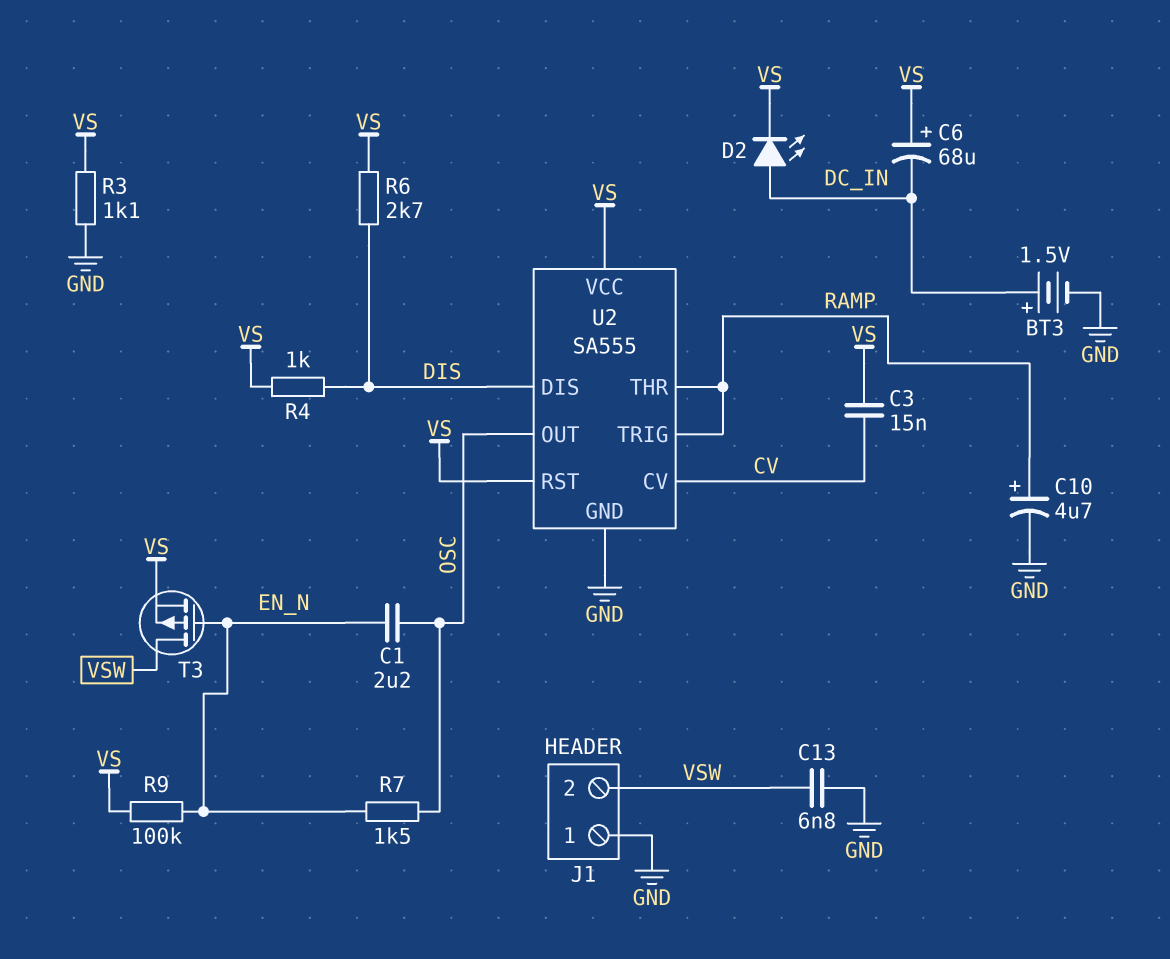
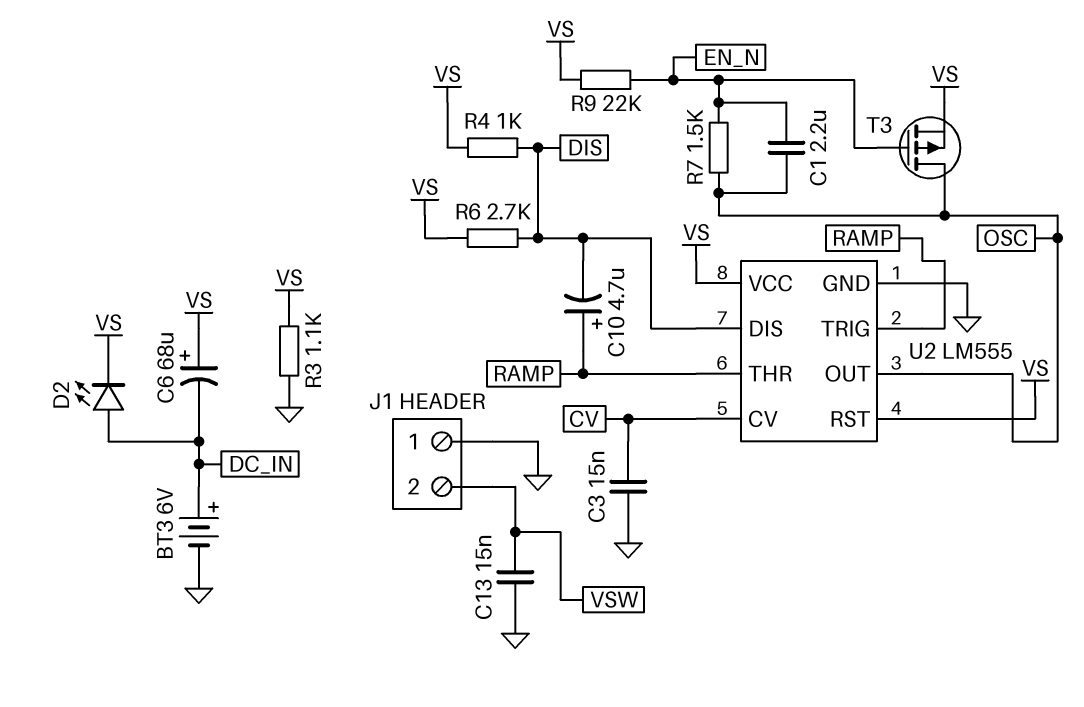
BT3: 1.5V (plus DC_IN, minus GND) -> 6V (plus DC_IN, minus GND)
C3: 15nF (CV, VS) -> 15nF (CV, GND)
C10: 4.7uF (plus RAMP, minus GND) -> 4.7uF (plus RAMP, minus DIS)
C13: 6.8nF (GND, VSW) -> 15nF (GND, VSW)
R9: 100k (EN_N, VS) -> 22k (EN_N, VS)
T3: PMOS (G EN_N, D VSW, S VS) -> PMOS (G EN_N, D OSC, S VS)
U2: SA555 -> LM555

